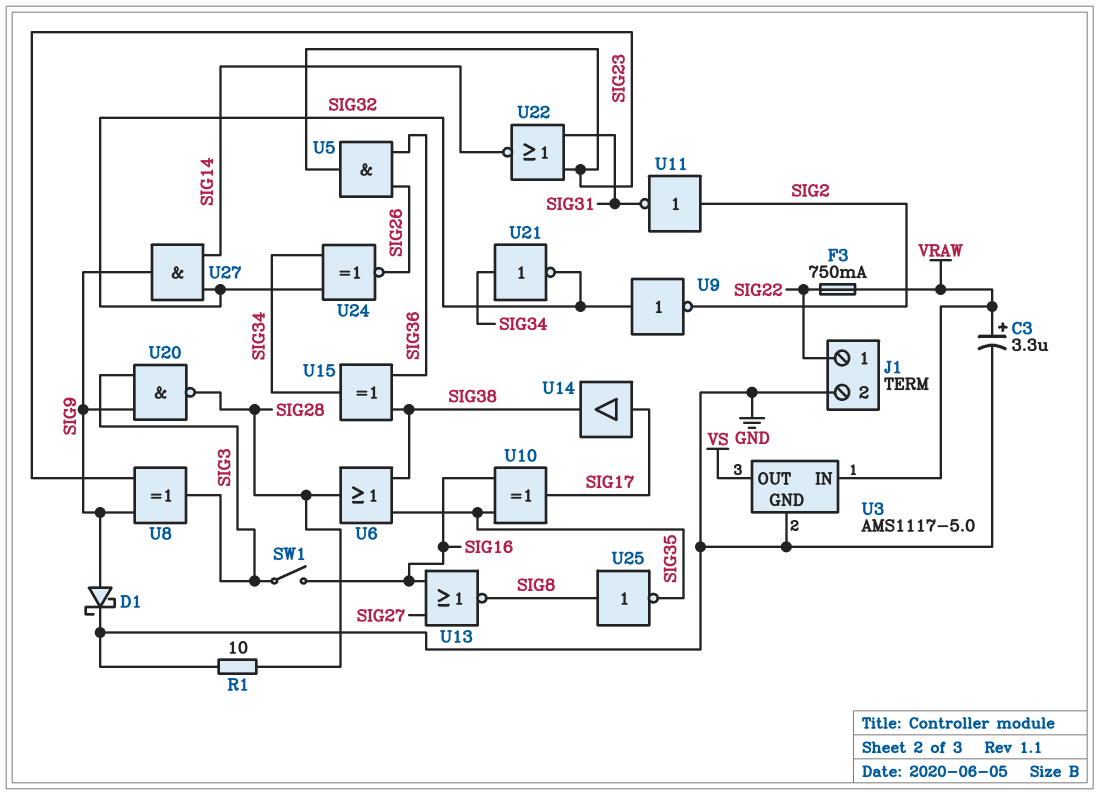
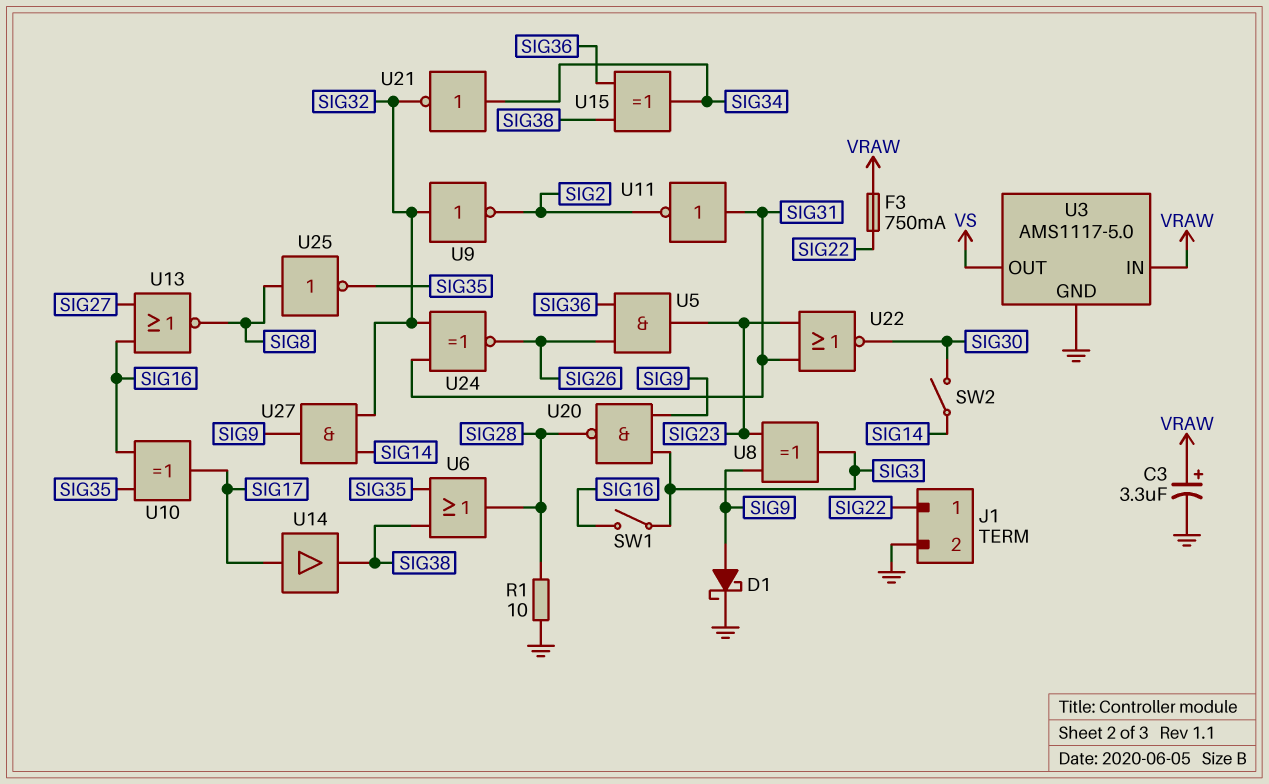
SW2: none -> switch (SIG14, SIG30)
U11: NOT (in SIG2, out SIG31) -> NOT (in SIG31, out SIG2)
U22: NOR (in SIG23, in SIG31, out SIG14) -> NOR (in SIG23, in SIG31, out SIG30)
U24: XNOR (in SIG32, in SIG34, out SIG26) -> XNOR (in SIG31, in SIG32, out SIG26)

